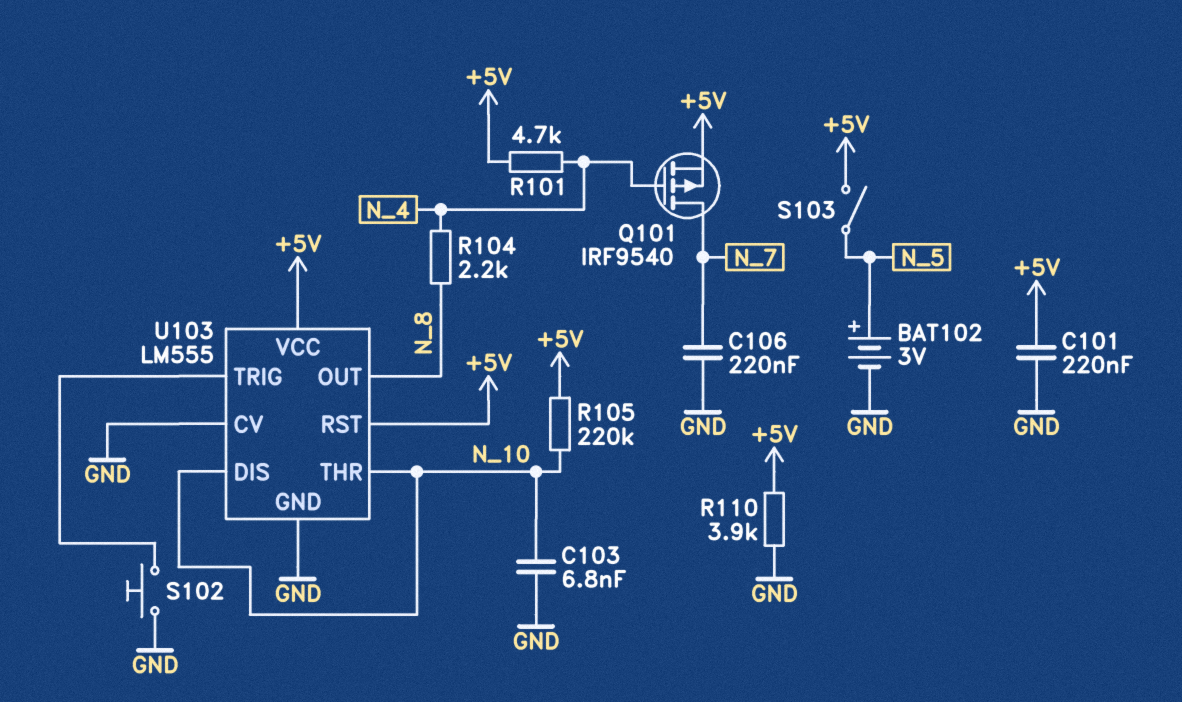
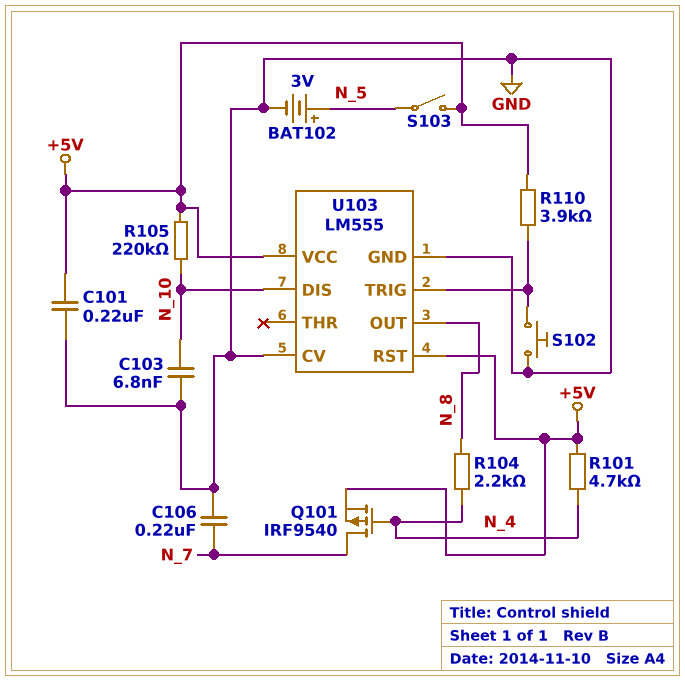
R110: 3.9k (+5V, GND) -> 3.9k (+5V, U103/TRIG)
U103 pin THR: N_10 -> none

